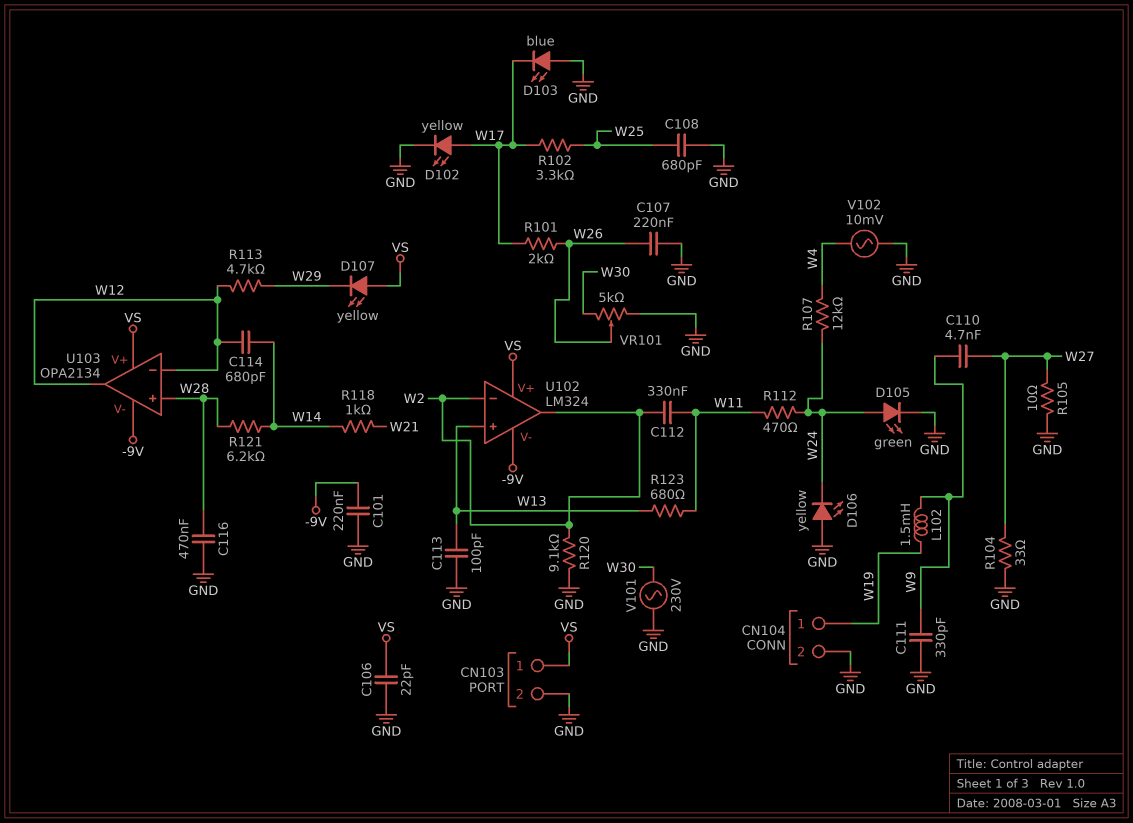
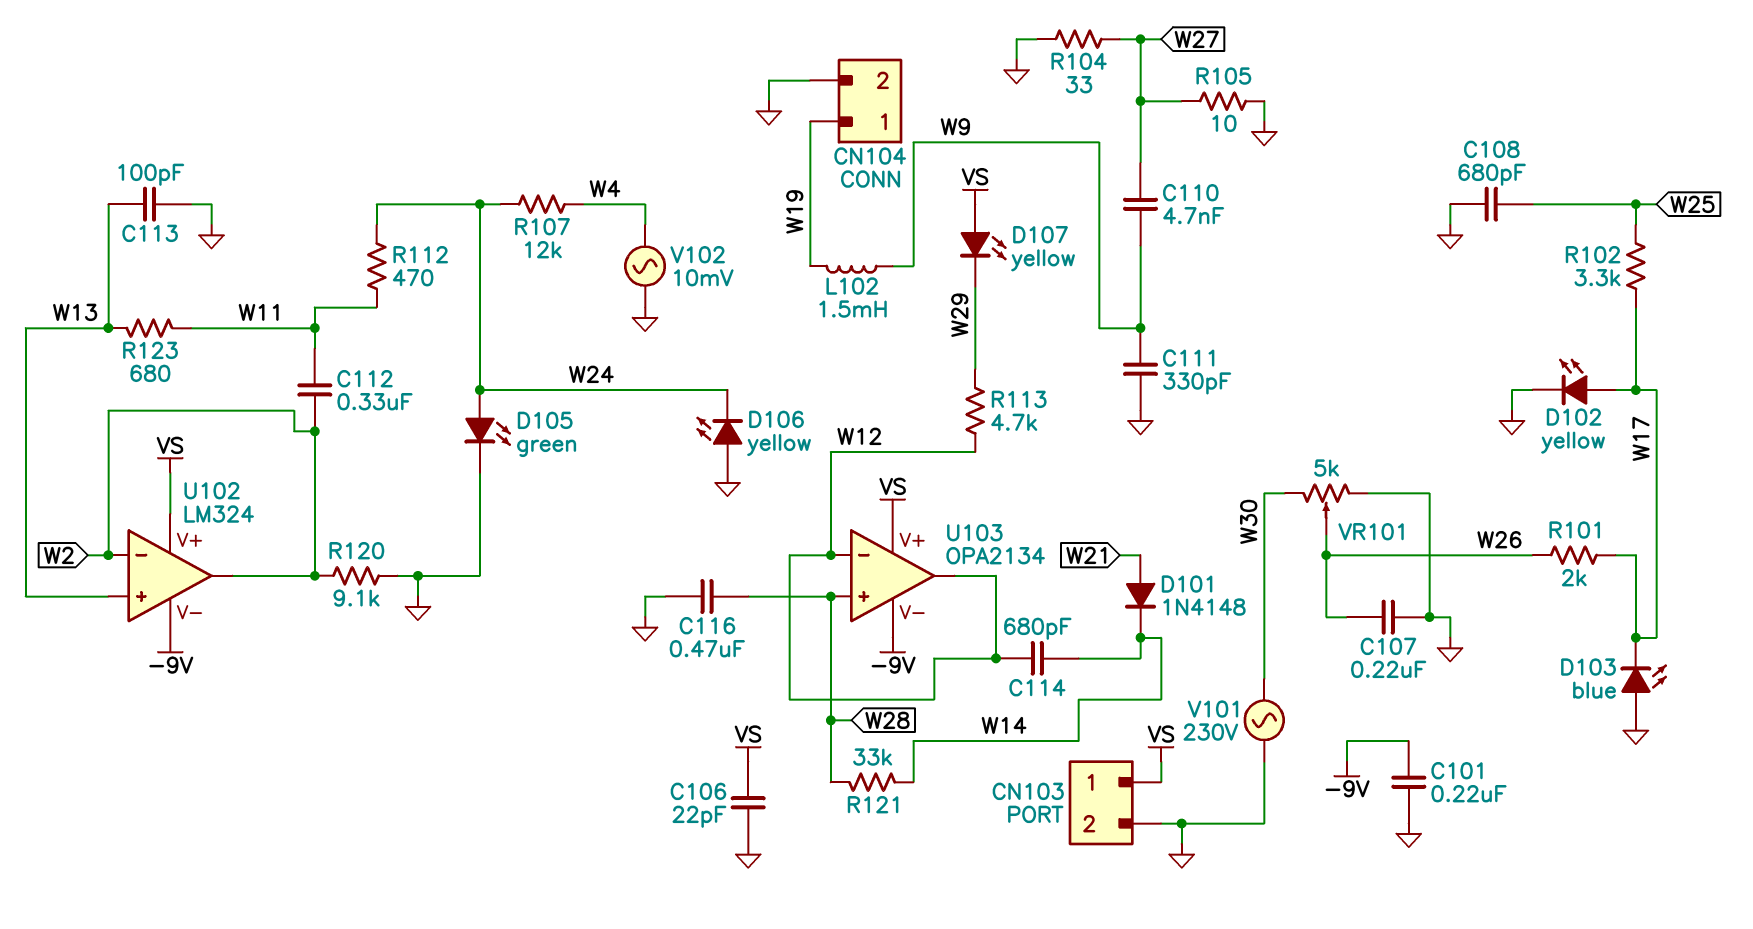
D101: none -> diode 1N4148 (A W21, K W14)
R118: 1k (W14, W21) -> none
R121: 6.2k (W14, W28) -> 33k (W14, W28)

